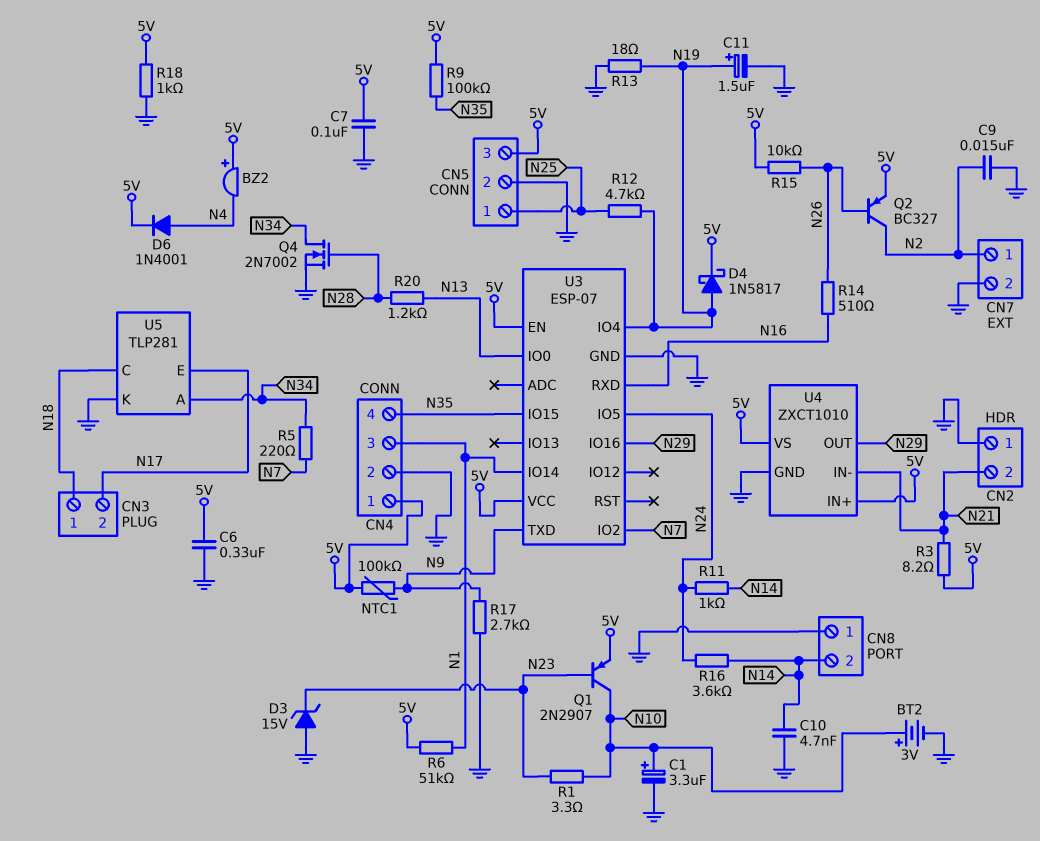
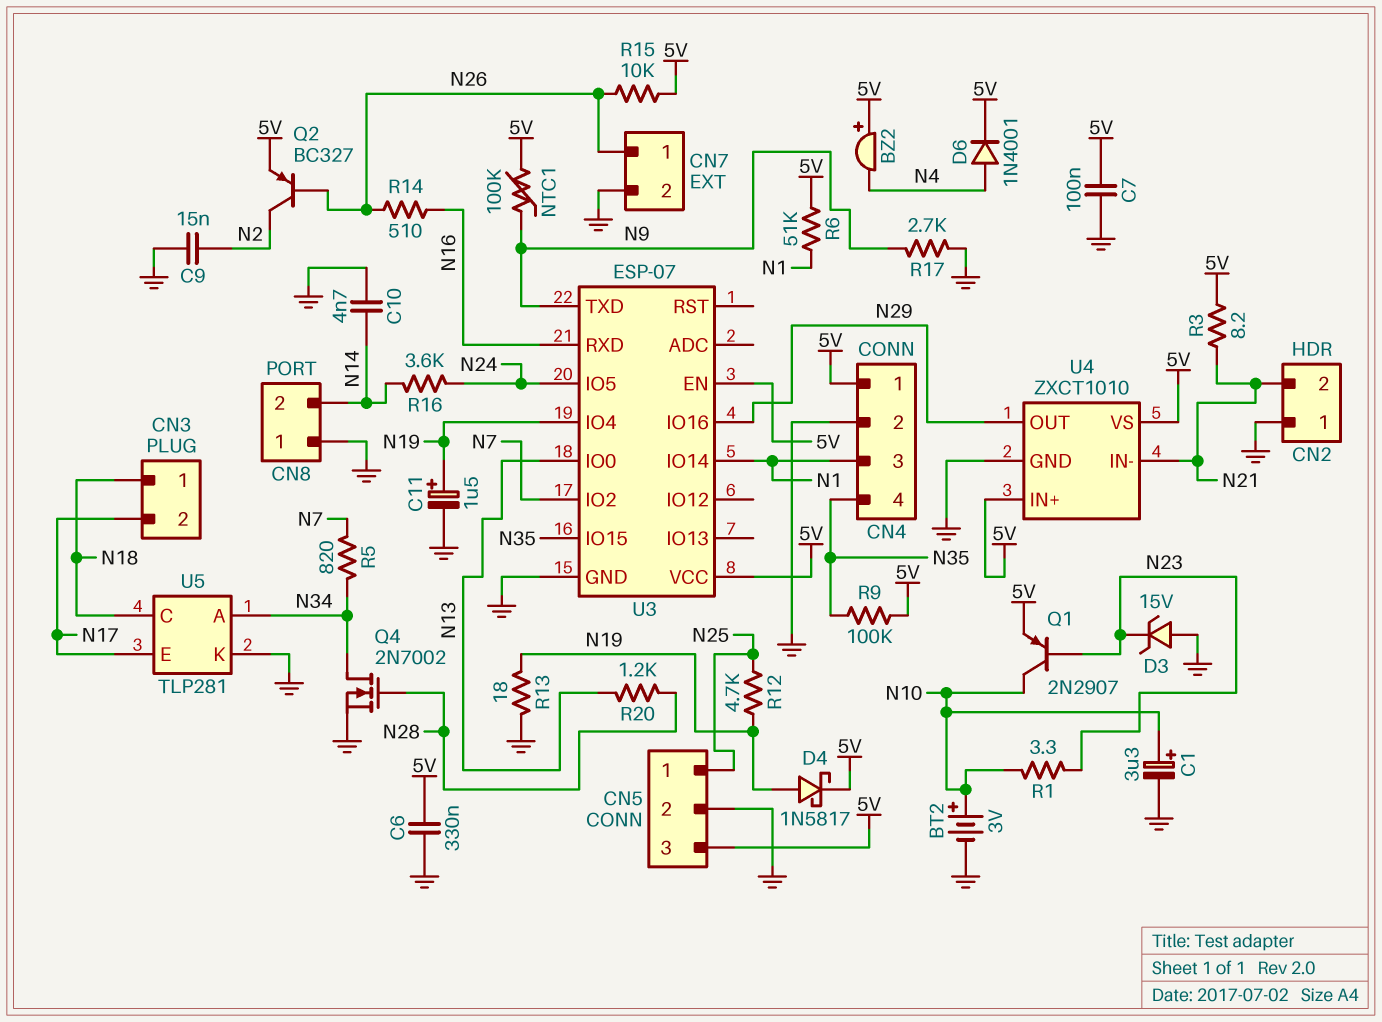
CN7 pin 1: N2 -> N26
R5: 220 (N7, N34) -> 820 (N7, N34)
R11: 1k (N14, N24) -> none
R18: 1k (5V, GND) -> none

